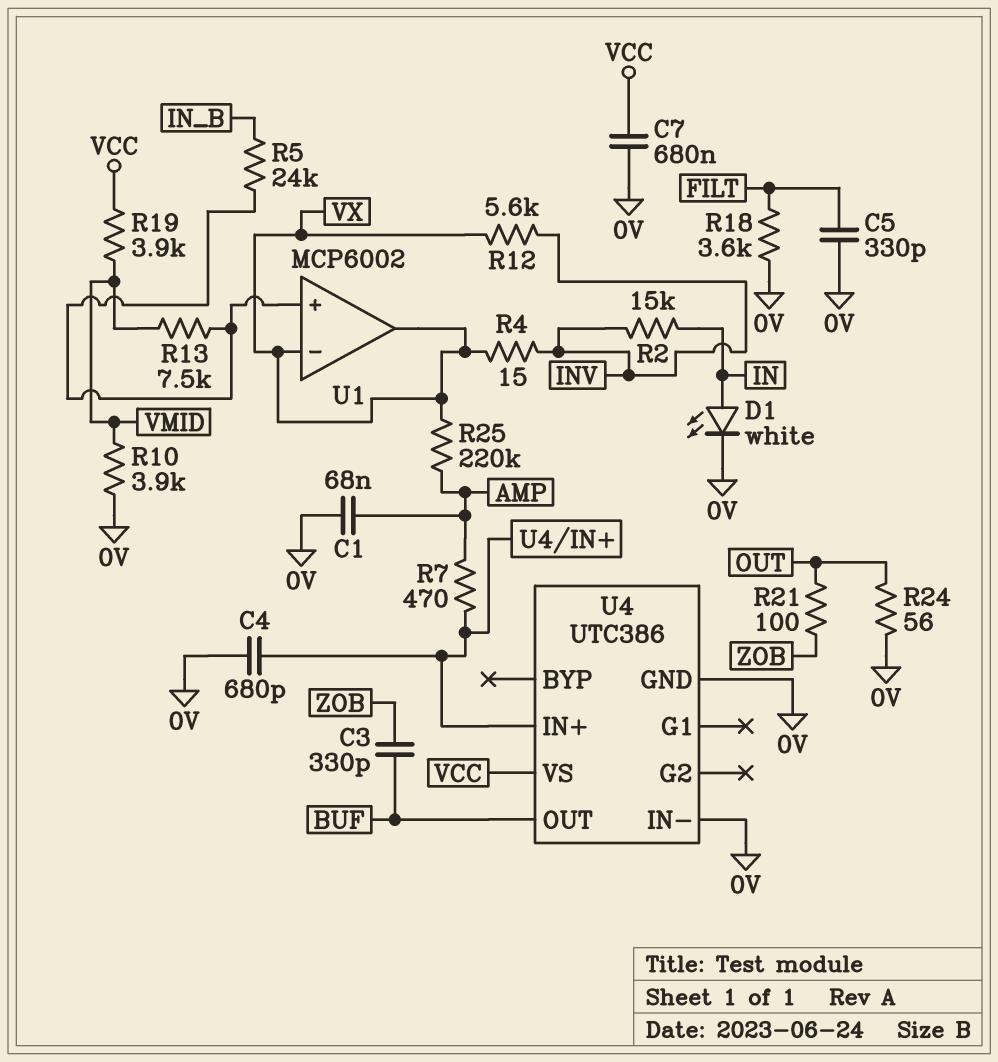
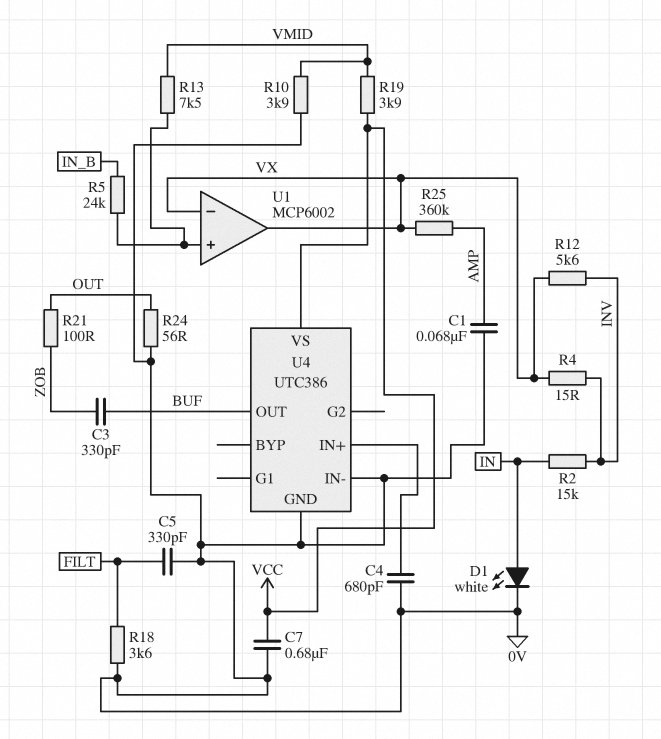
R7: 470 (AMP, U4/IN+) -> none
R25: 220k (AMP, VX) -> 360k (AMP, VX)

